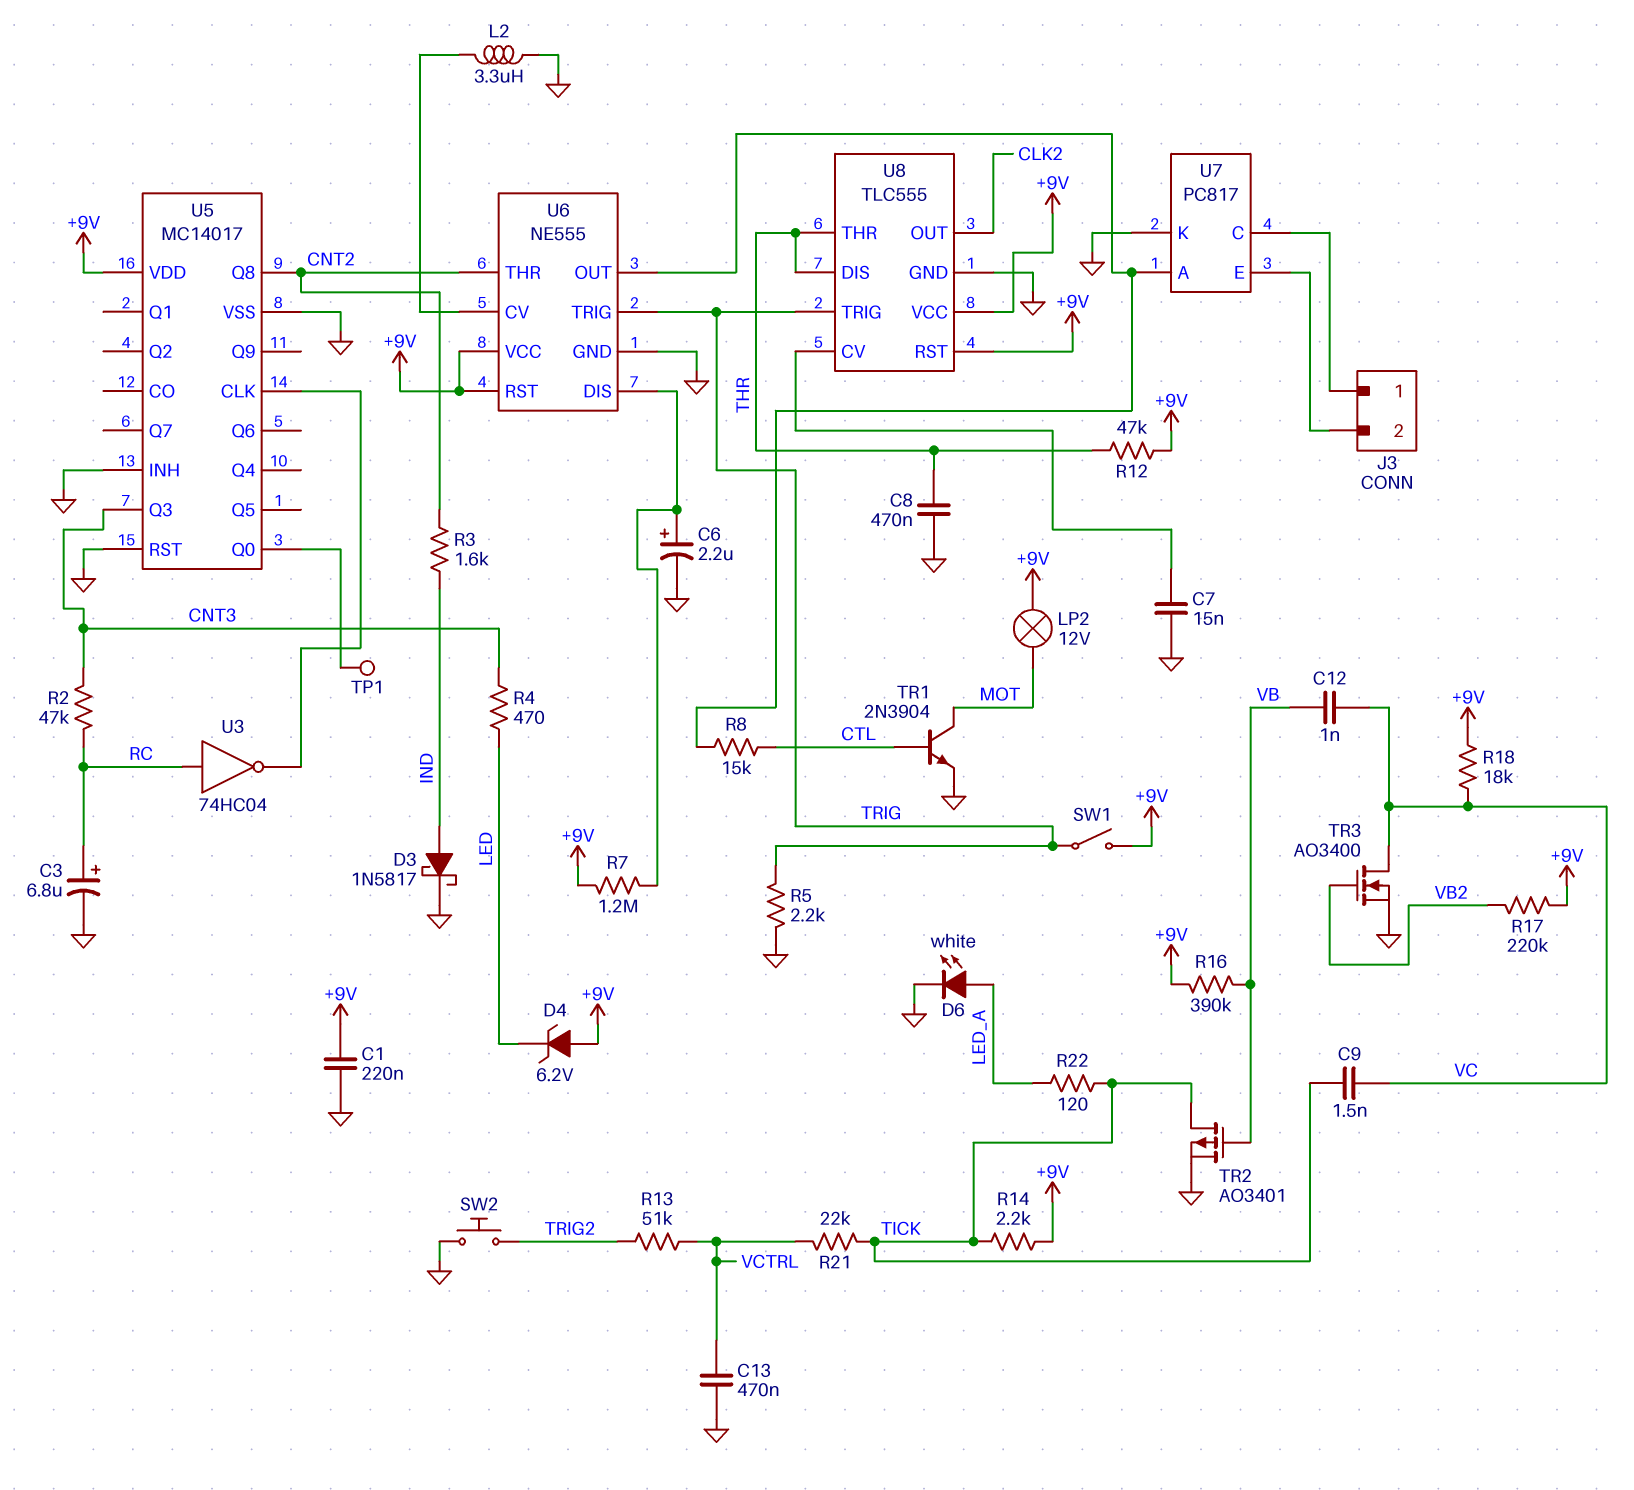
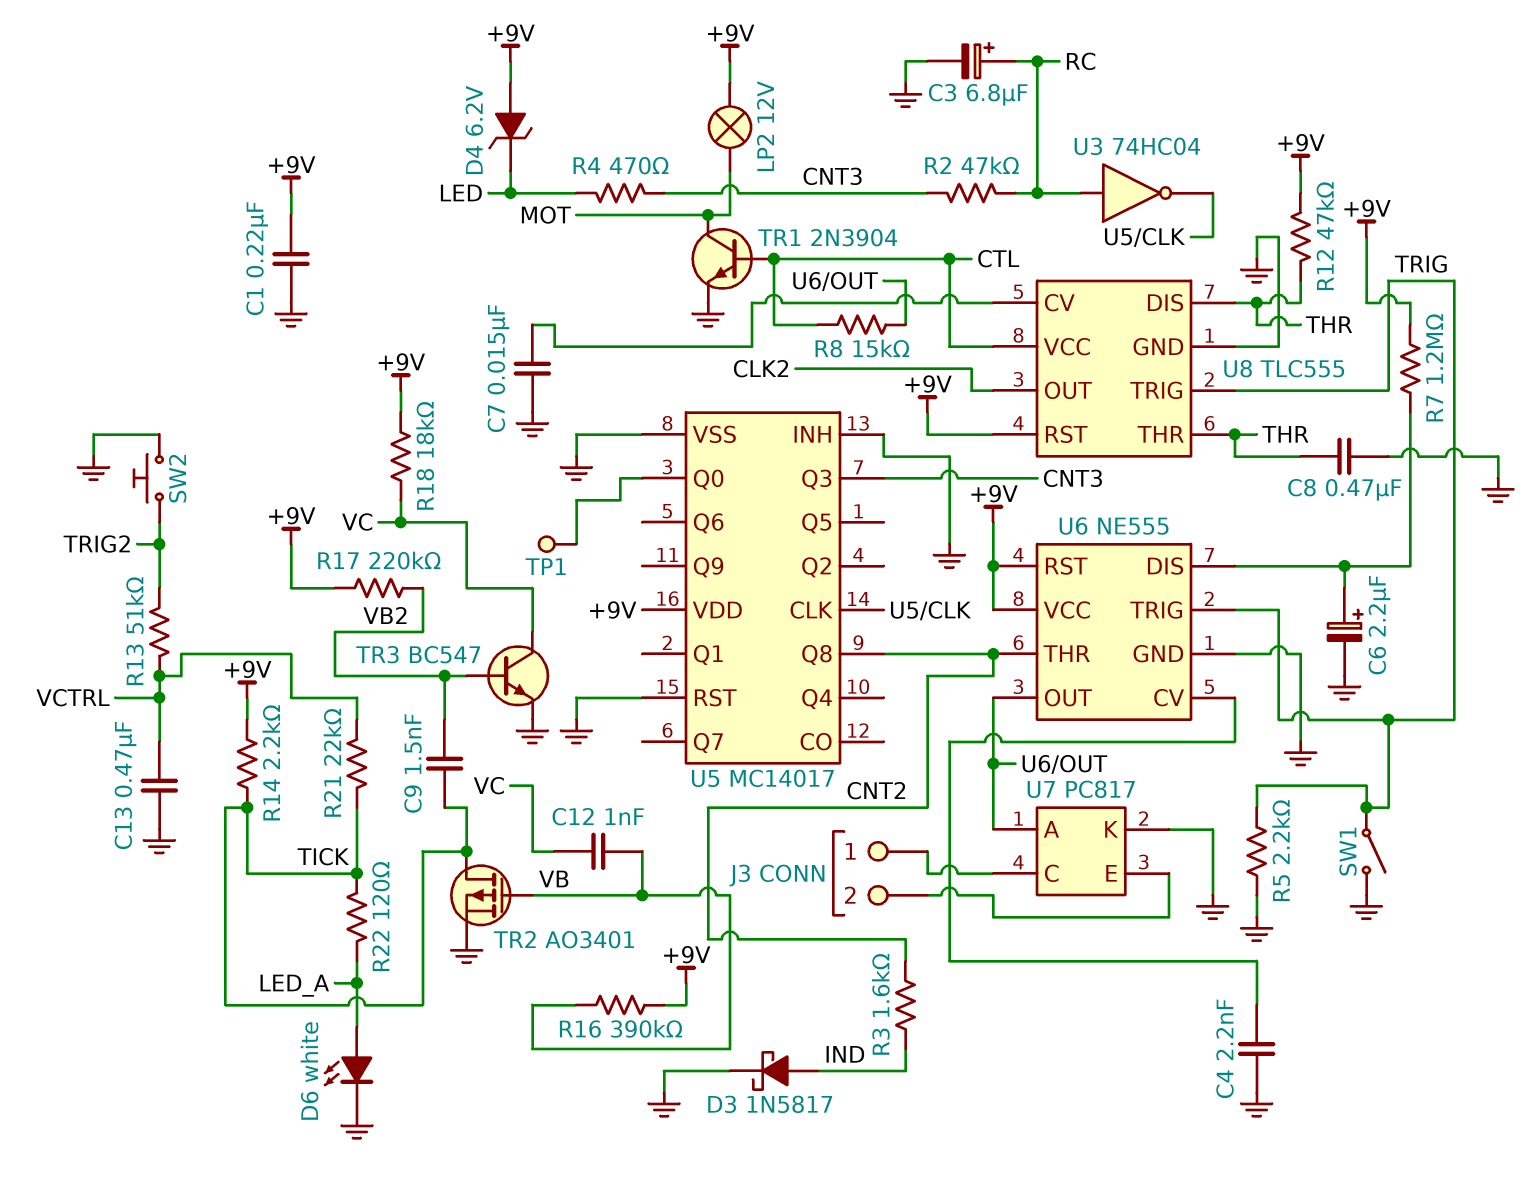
C4: none -> 2.2nF (GND, U6/CV)
C9: 1.5nF (TICK, VC) -> 1.5nF (TICK, VB2)
L2: 3.3uH (GND, U6/CV) -> none
SW1: switch (+9V, TRIG) -> switch (GND, TRIG)
TR3: NMOS AO3400 (G VB2, D VC, S GND) -> NPN BC547 (B VB2, C VC, E GND)
U8 pin VCC: +9V -> CTL

